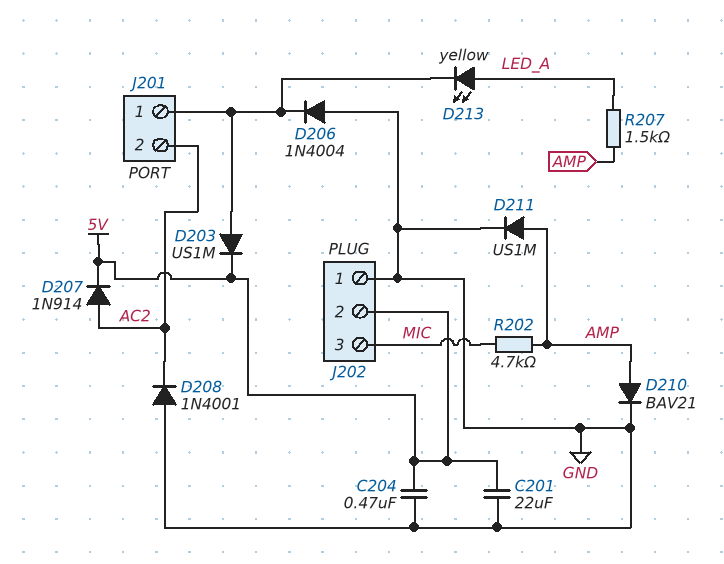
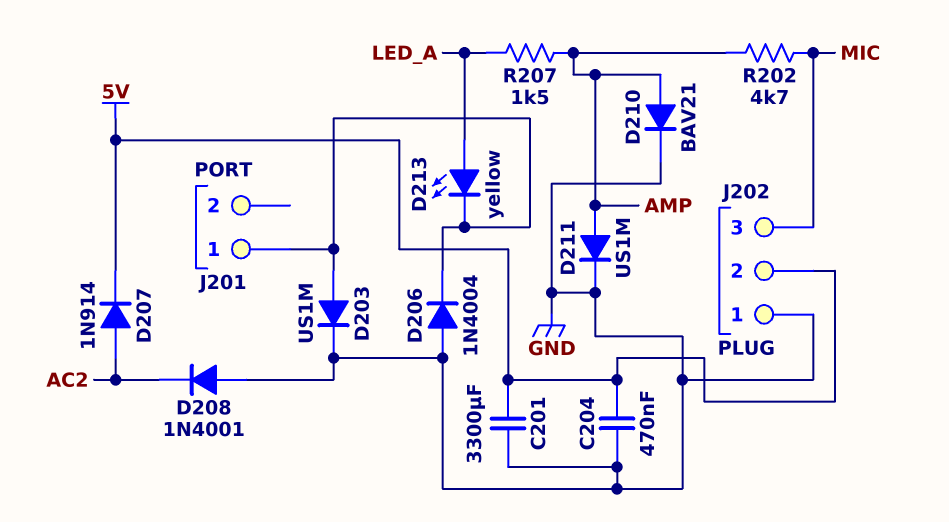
C201: 22uF (5V, GND) -> 3300uF (5V, GND)
D203: diode US1M (A J201/1, K 5V) -> diode US1M (A J201/1, K GND)
J201 pin 2: AC2 -> none

